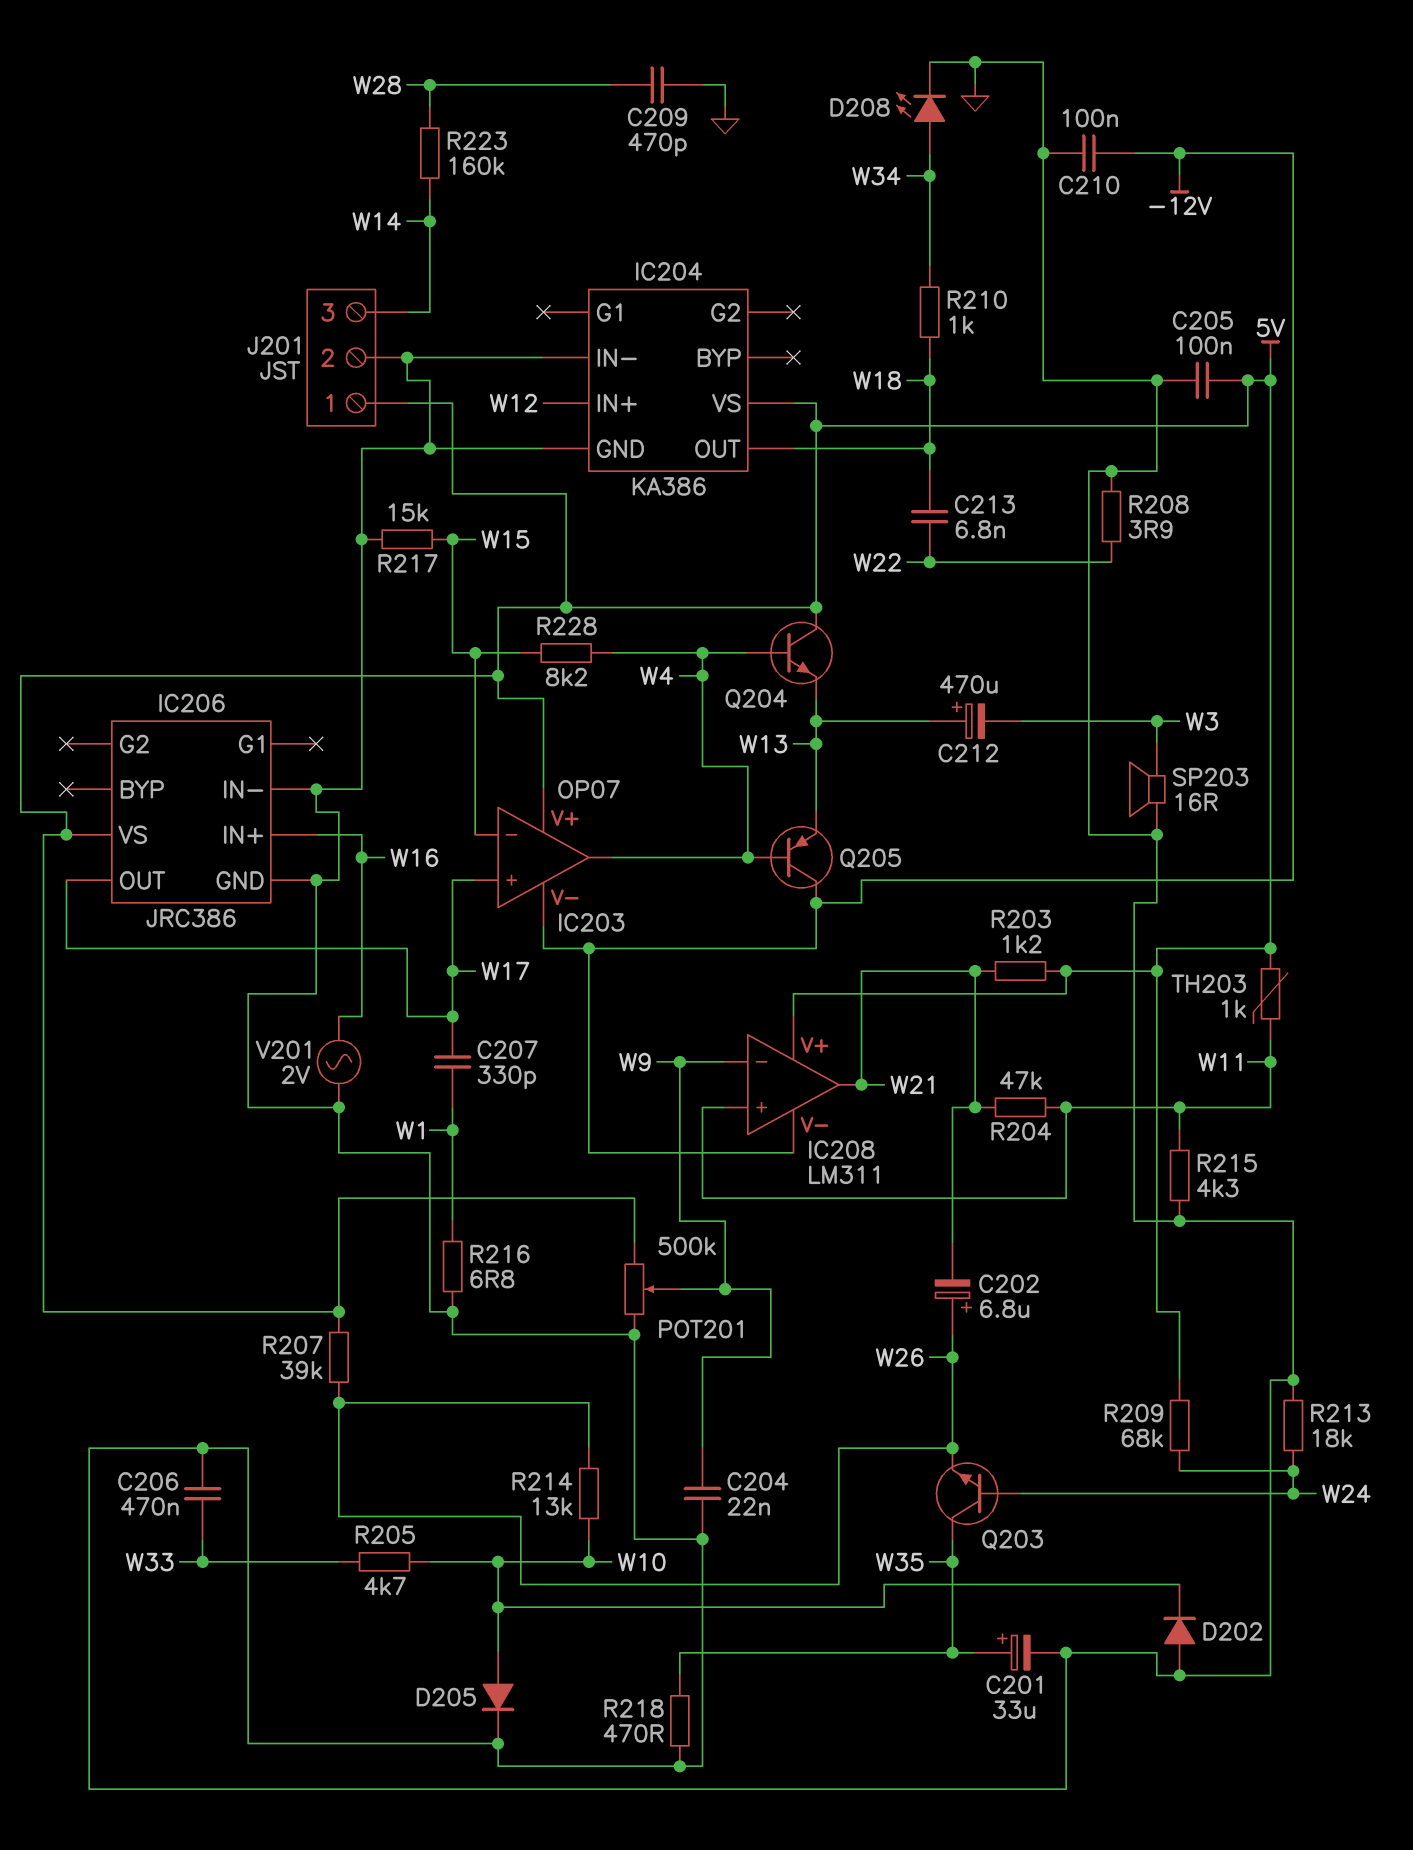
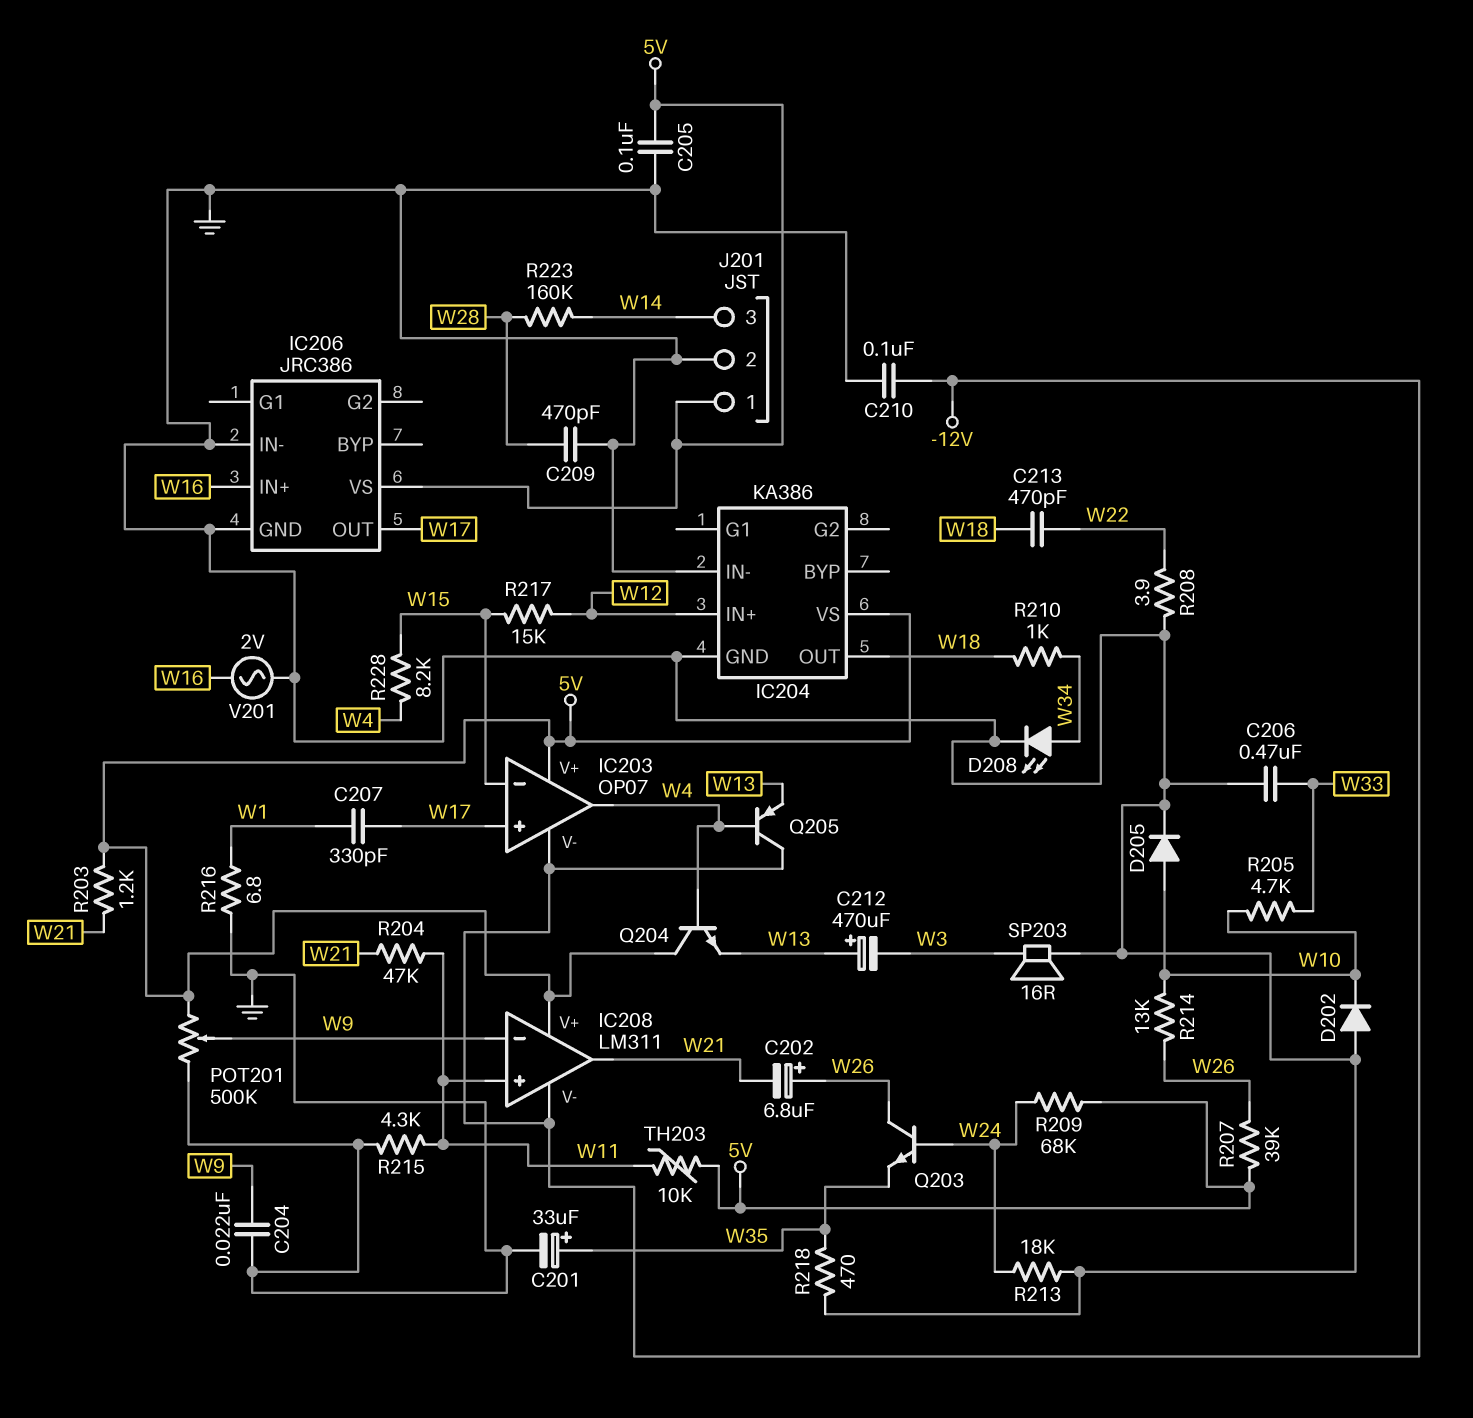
C213: 6.8nF (W18, W22) -> 470pF (W18, W22)
Q203: NPN (B W24, C W35, E W26) -> NPN (B W24, C W26, E W35)
R217: 15k (GND, W15) -> 15k (W12, W15)
TH203: 1k (5V, W11) -> 10k (5V, W11)

